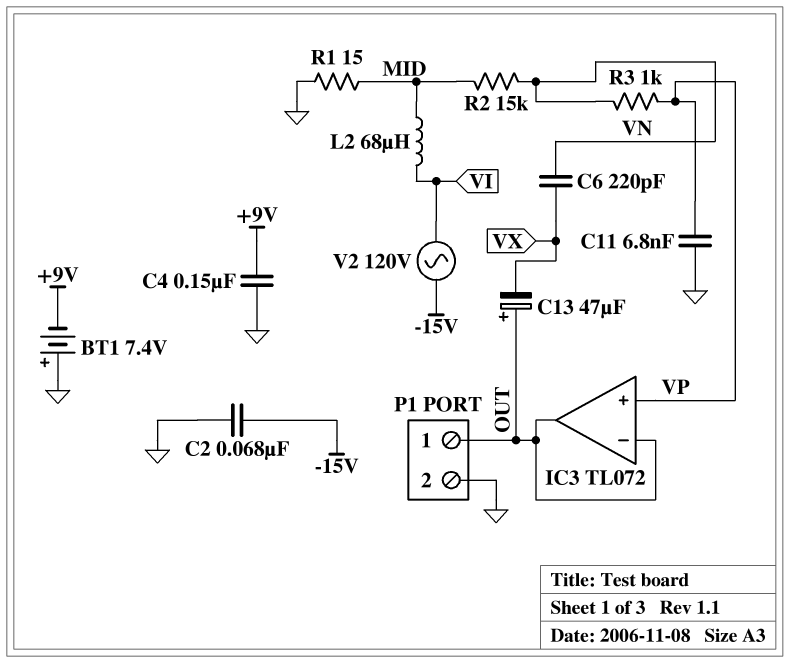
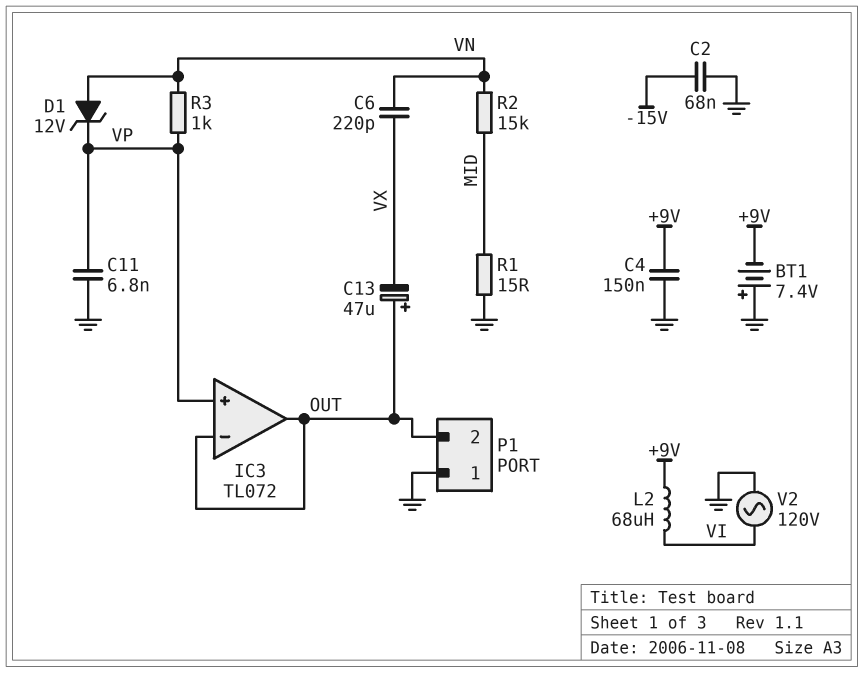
D1: none -> zener 12V (A VN, K VP)
L2: 68uH (MID, VI) -> 68uH (+9V, VI)
P1 pin 1: OUT -> GND
P1 pin 2: GND -> OUT
V2: AC 120V (-15V, VI) -> AC 120V (GND, VI)

